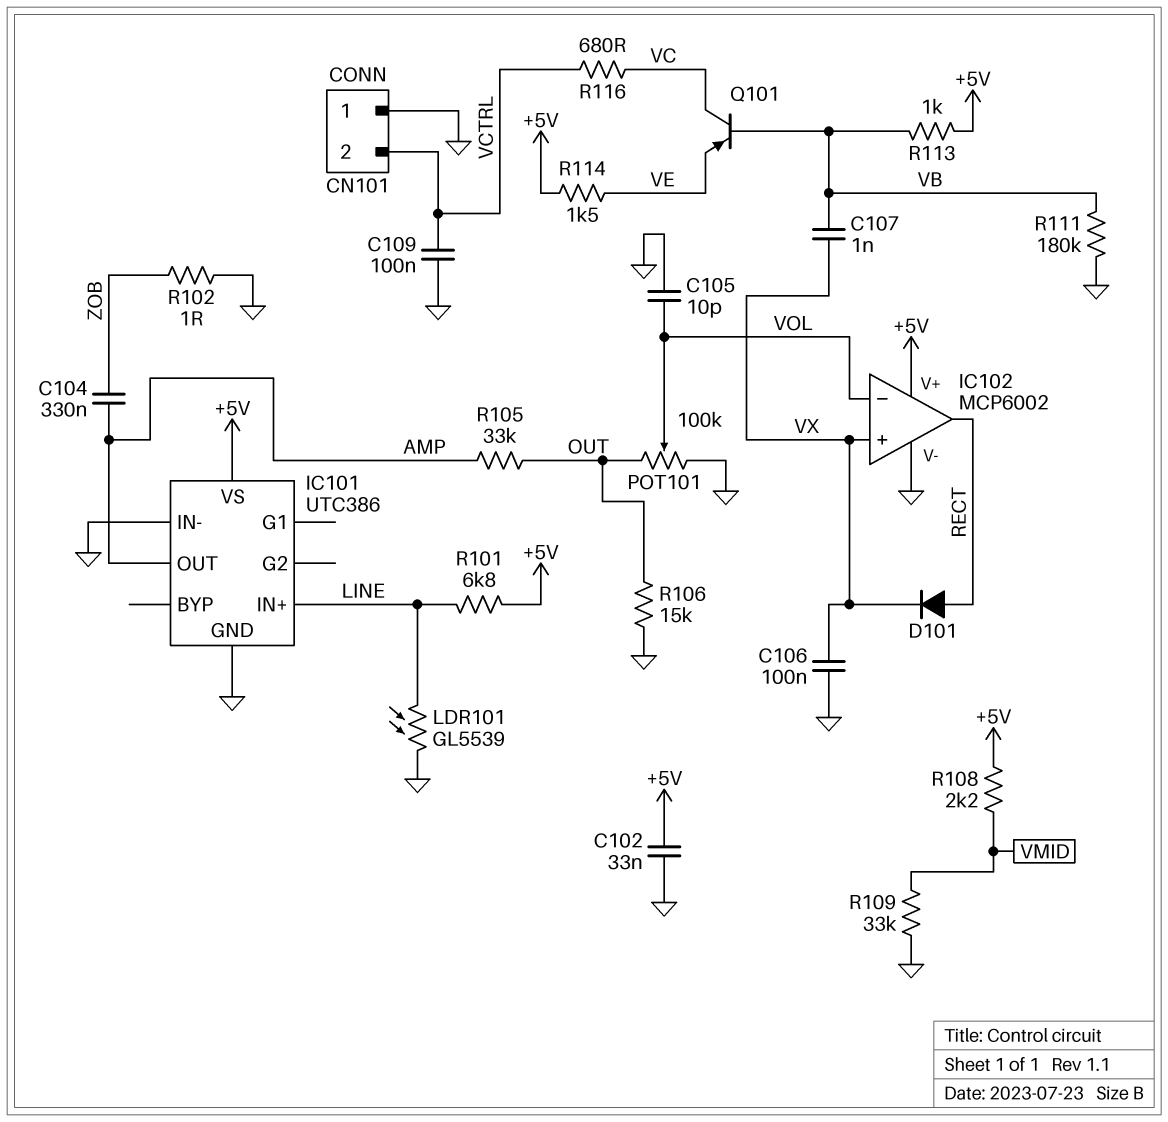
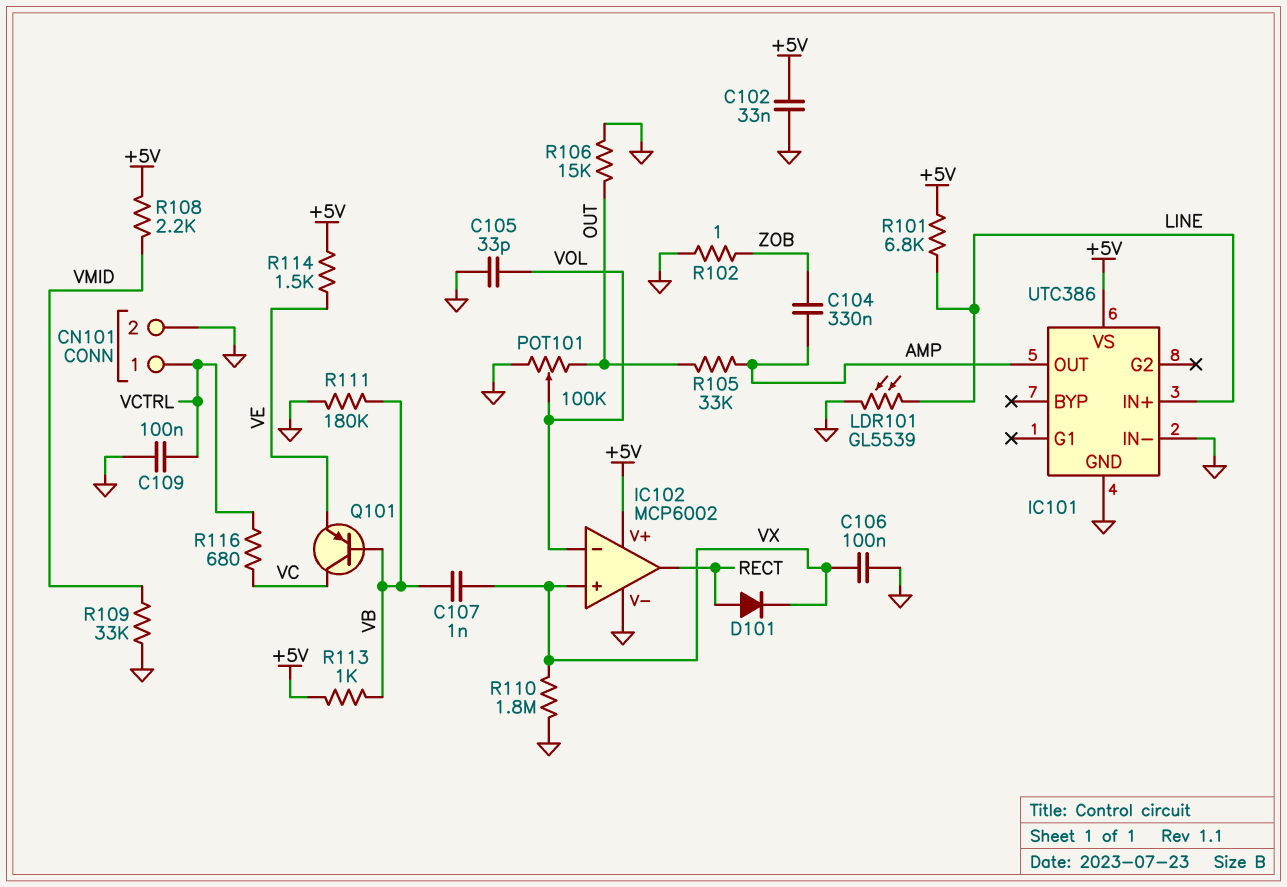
C105: 10pF (GND, VOL) -> 33pF (GND, VOL)
CN101 pin 1: GND -> VCTRL
CN101 pin 2: VCTRL -> GND
R110: none -> 1.8M (GND, VX)

